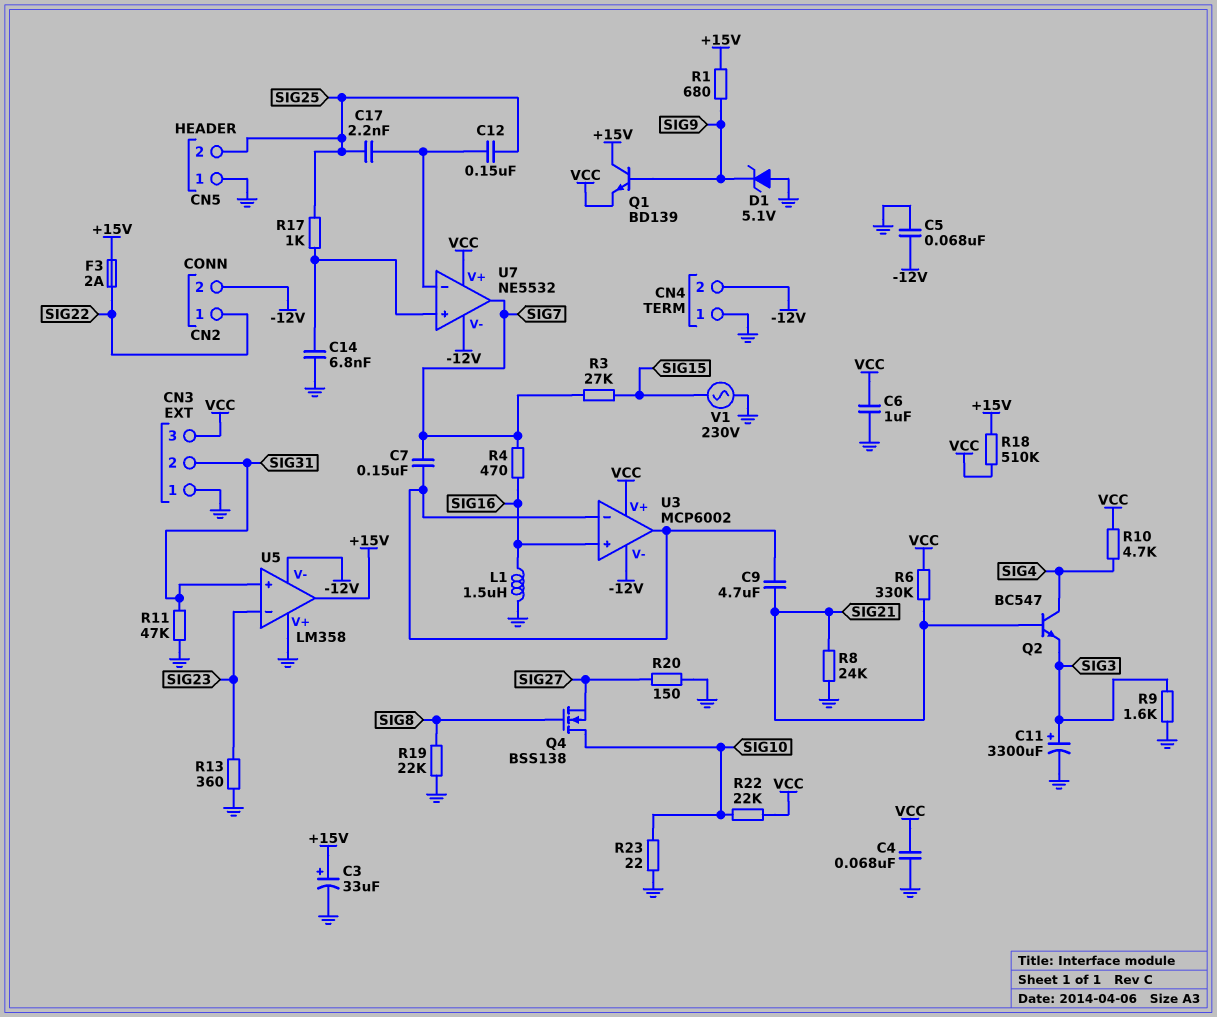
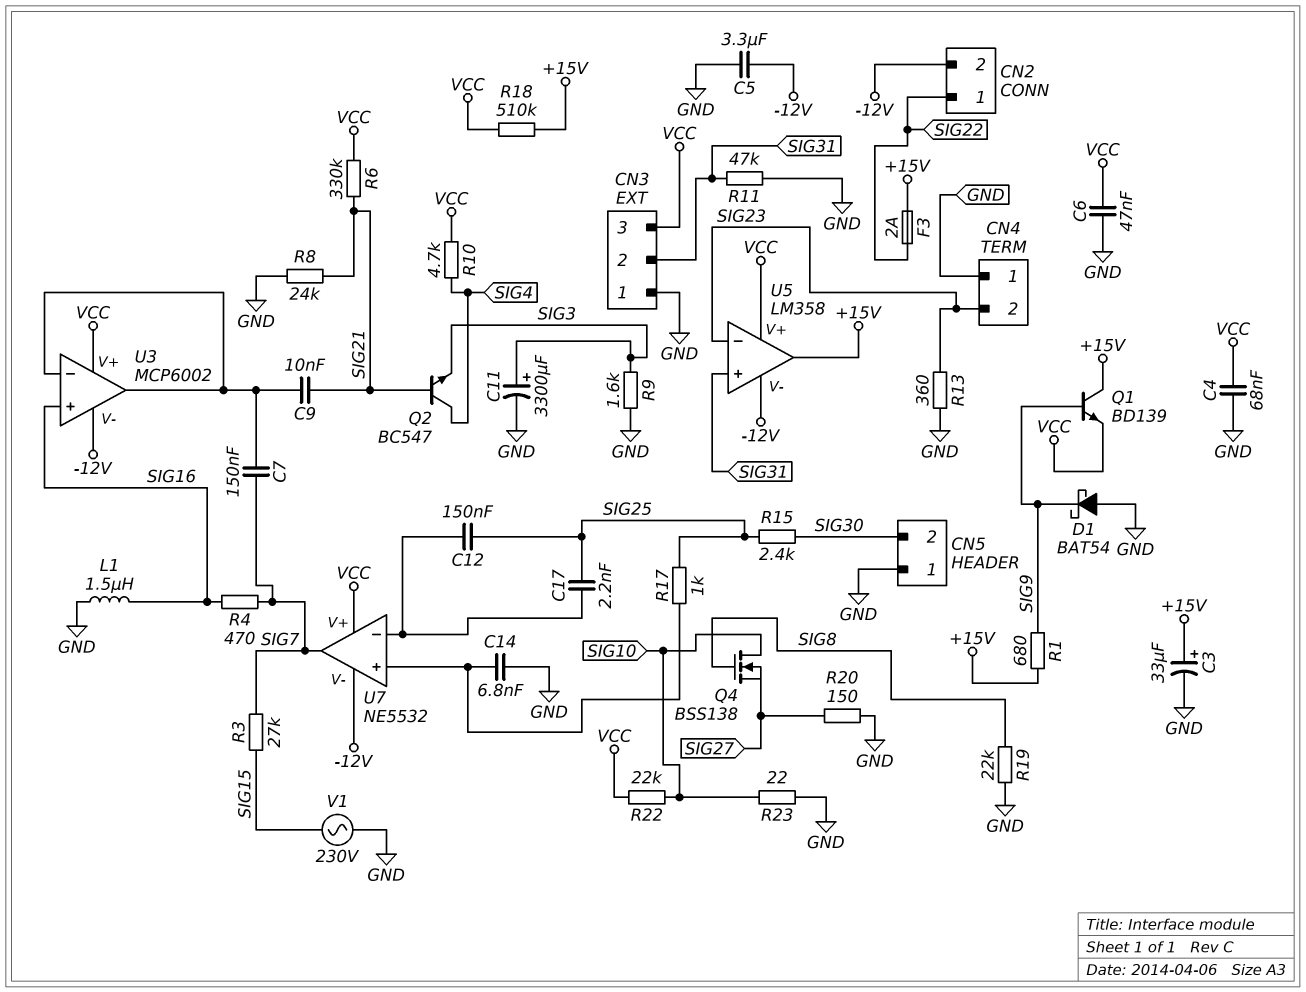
C5: 68nF (-12V, GND) -> 3.3uF (-12V, GND)
C6: 1uF (GND, VCC) -> 47nF (GND, VCC)
C9: 4.7uF (SIG21, U3/in-) -> 10nF (SIG21, U3/in-)
CN4 pin 2: -12V -> SIG23
CN5 pin 2: SIG25 -> SIG30
D1: zener 5.1V (A GND, K SIG9) -> schottky BAT54 (A GND, K SIG9)
R15: none -> 2.4k (SIG25, SIG30)
U5 pin V+: GND -> VCC

